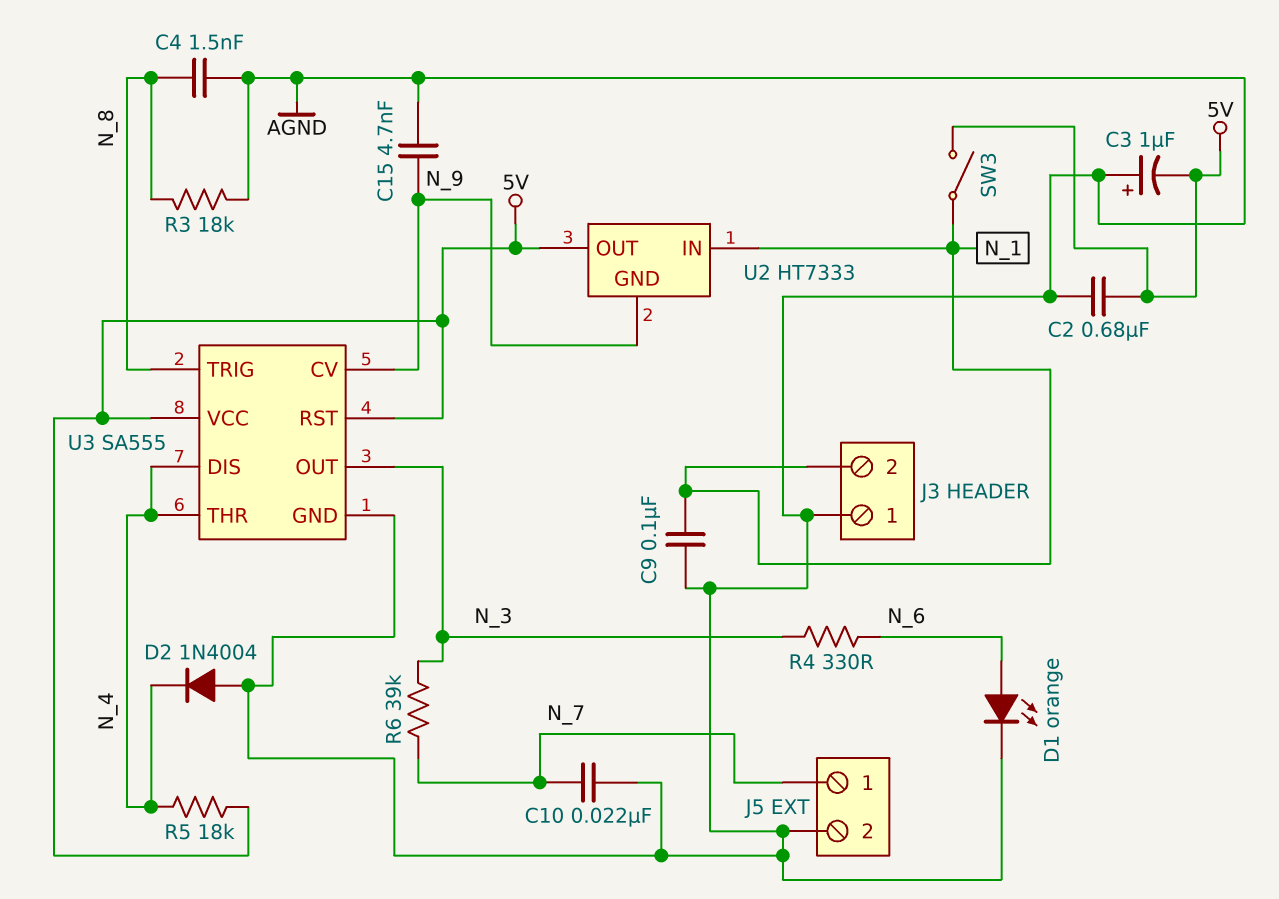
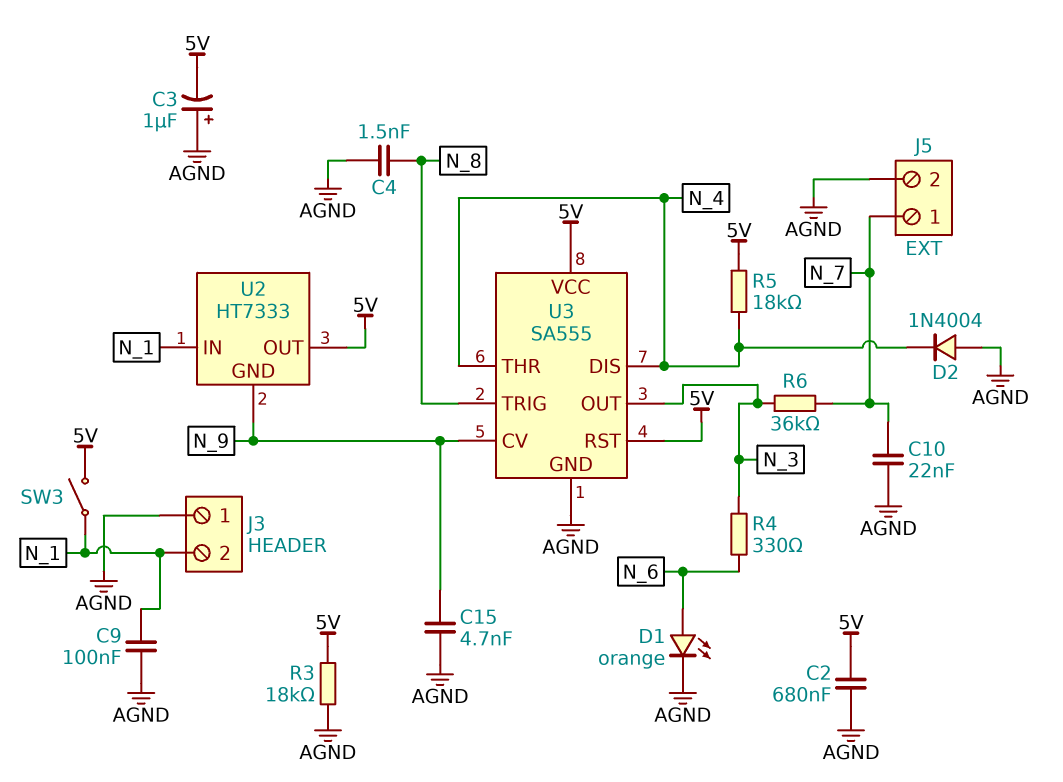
R3: 18k (AGND, N_8) -> 18k (5V, AGND)
R6: 39k (N_3, N_7) -> 36k (N_3, N_7)

